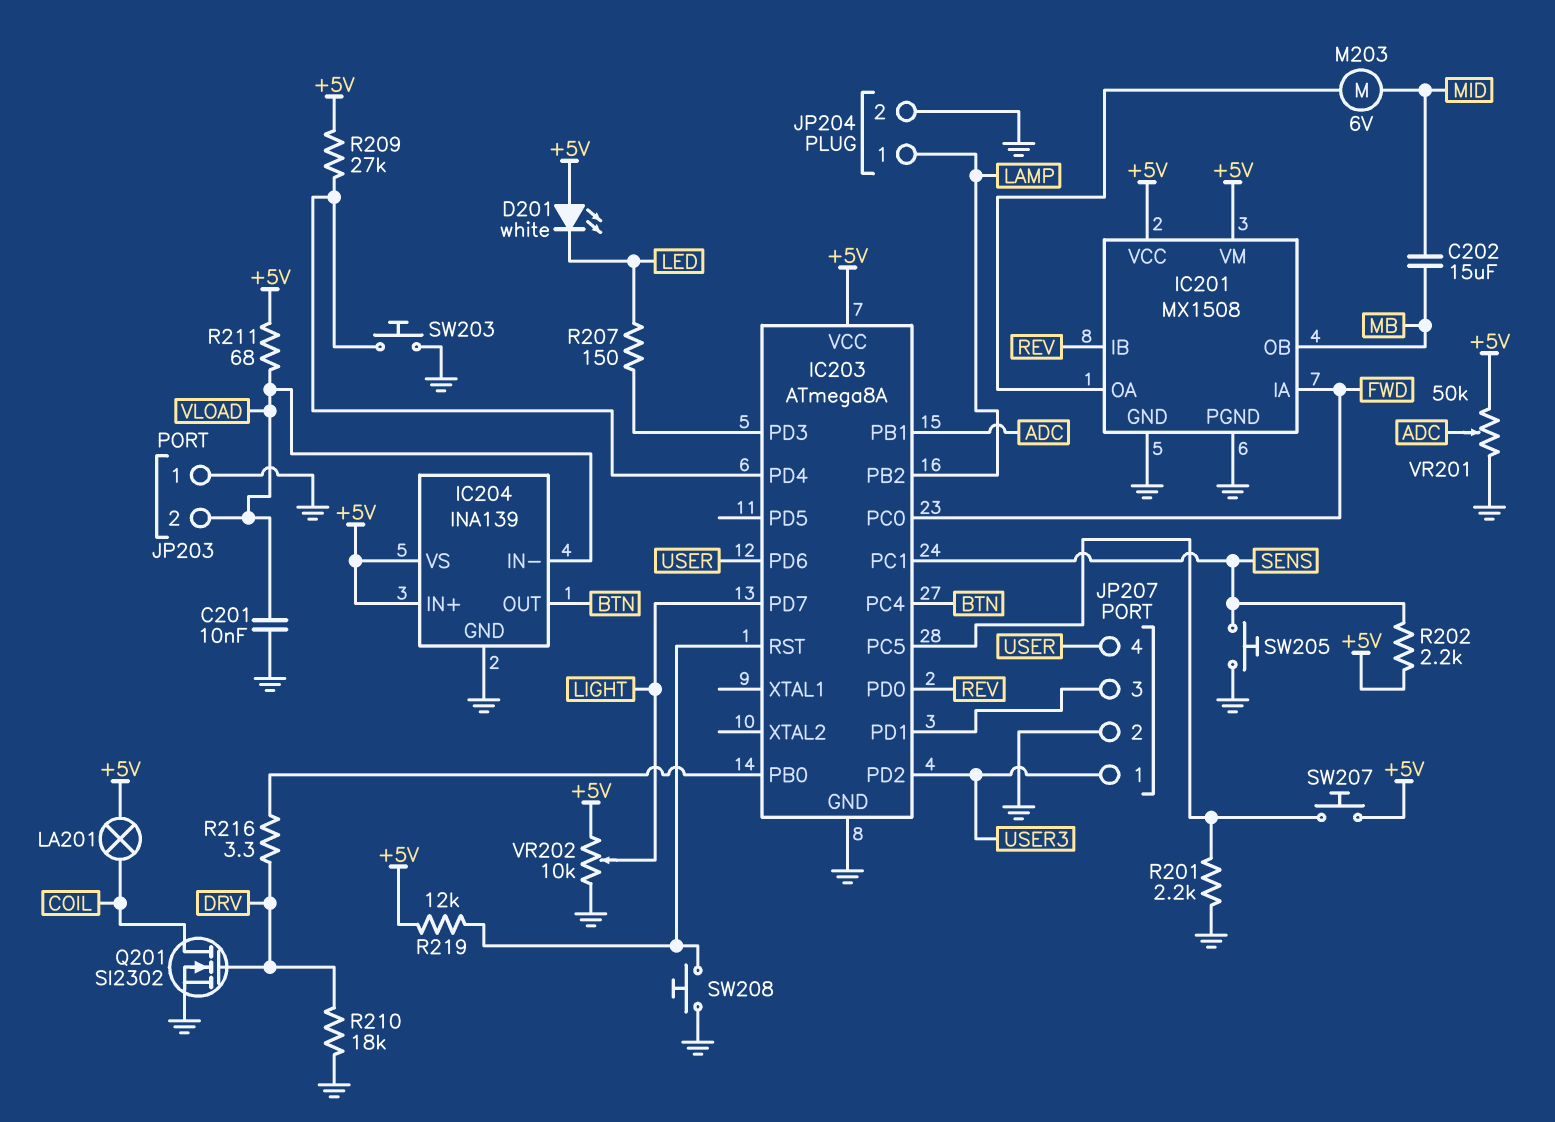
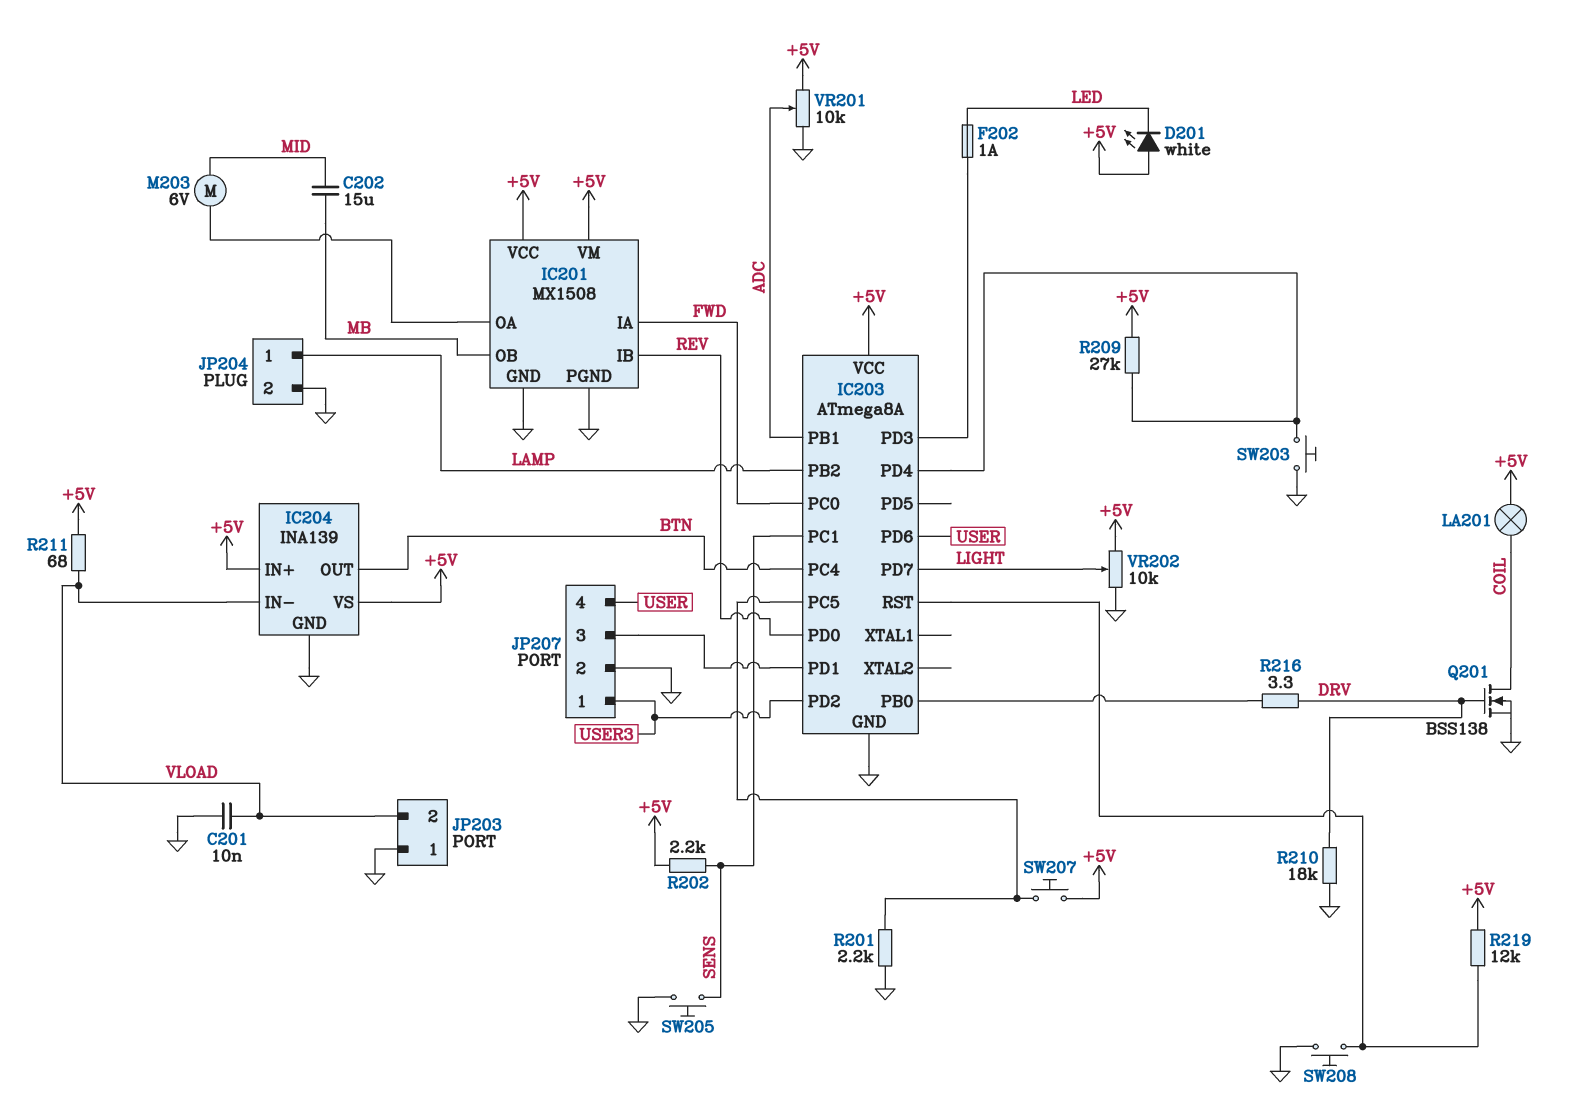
F202: none -> 1A (IC203/PD3, LED)
Q201: NMOS SI2302 (G DRV, D COIL, S GND) -> NMOS BSS138 (G DRV, D COIL, S GND)
R207: 150 (IC203/PD3, LED) -> none
VR201: 50k (+5V, GND, wiper ADC) -> 10k (+5V, GND, wiper ADC)

